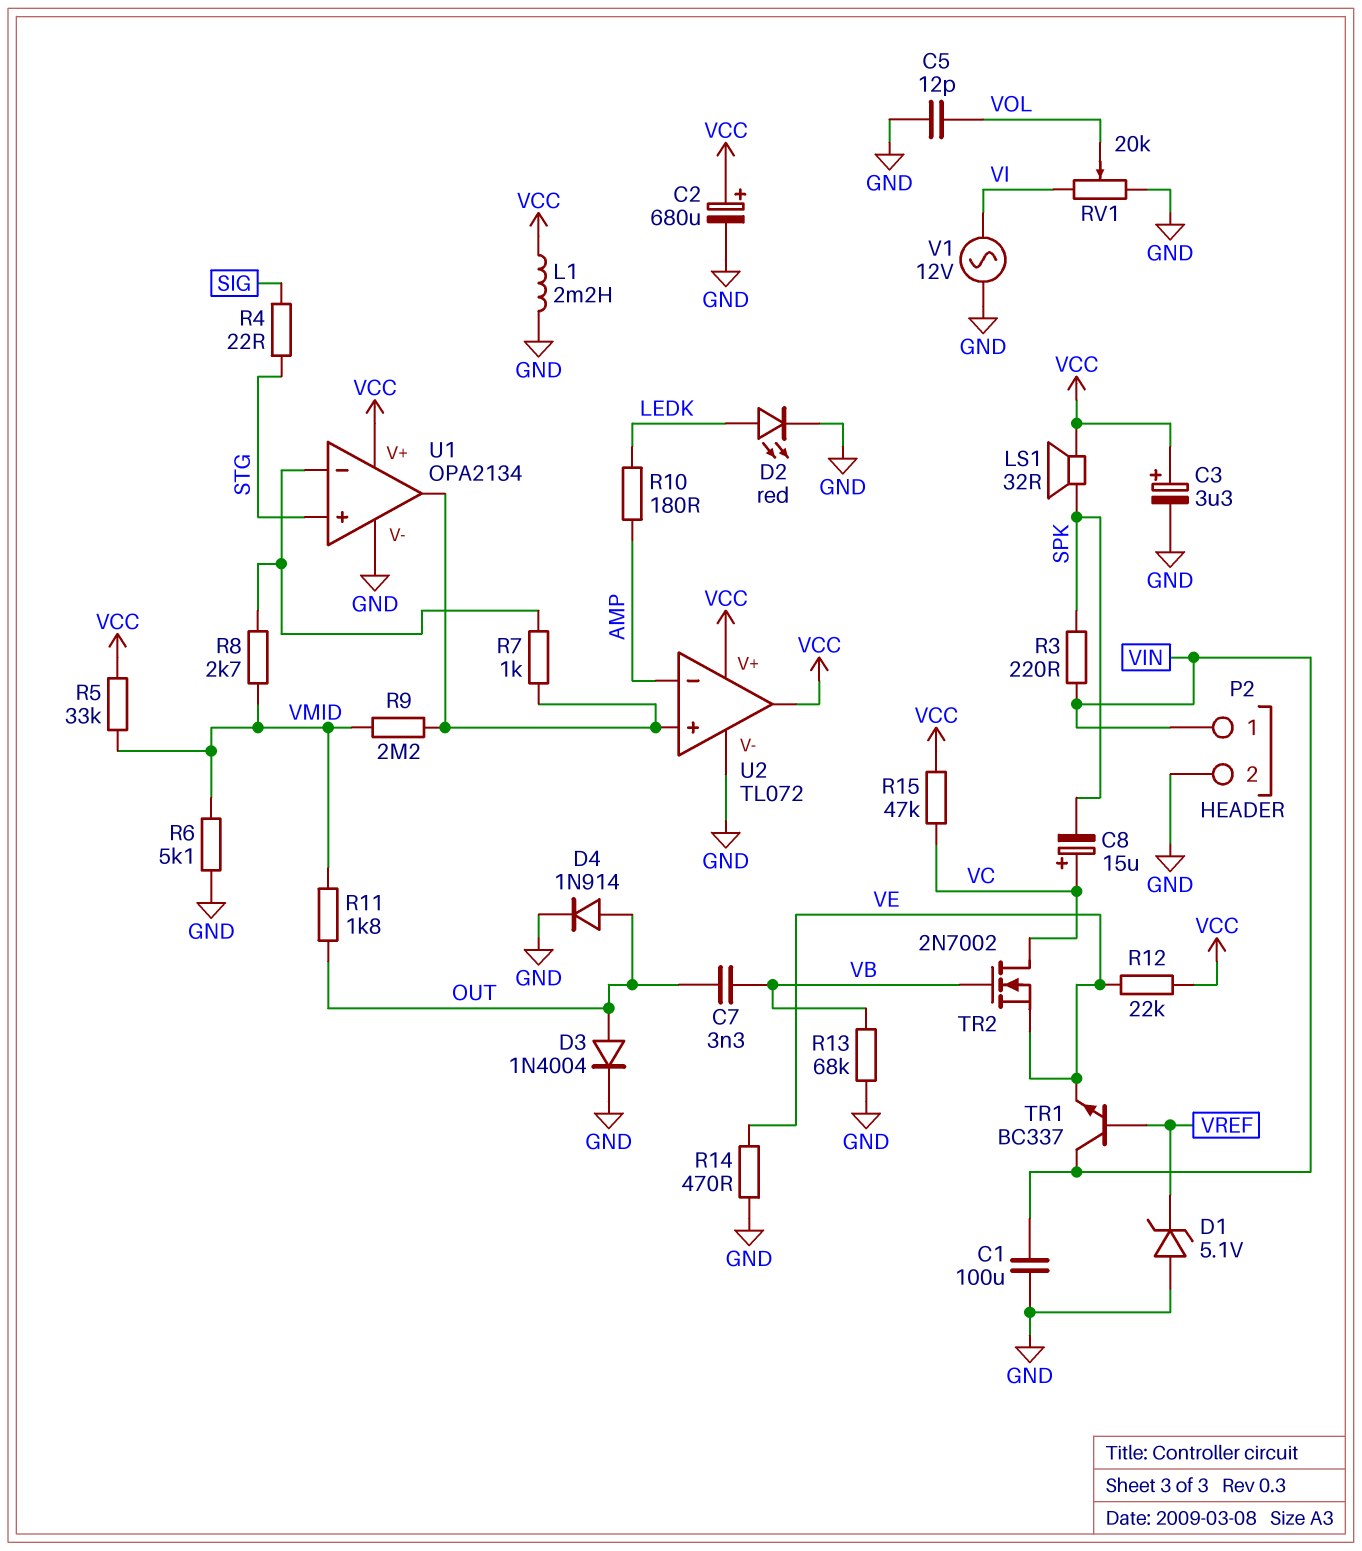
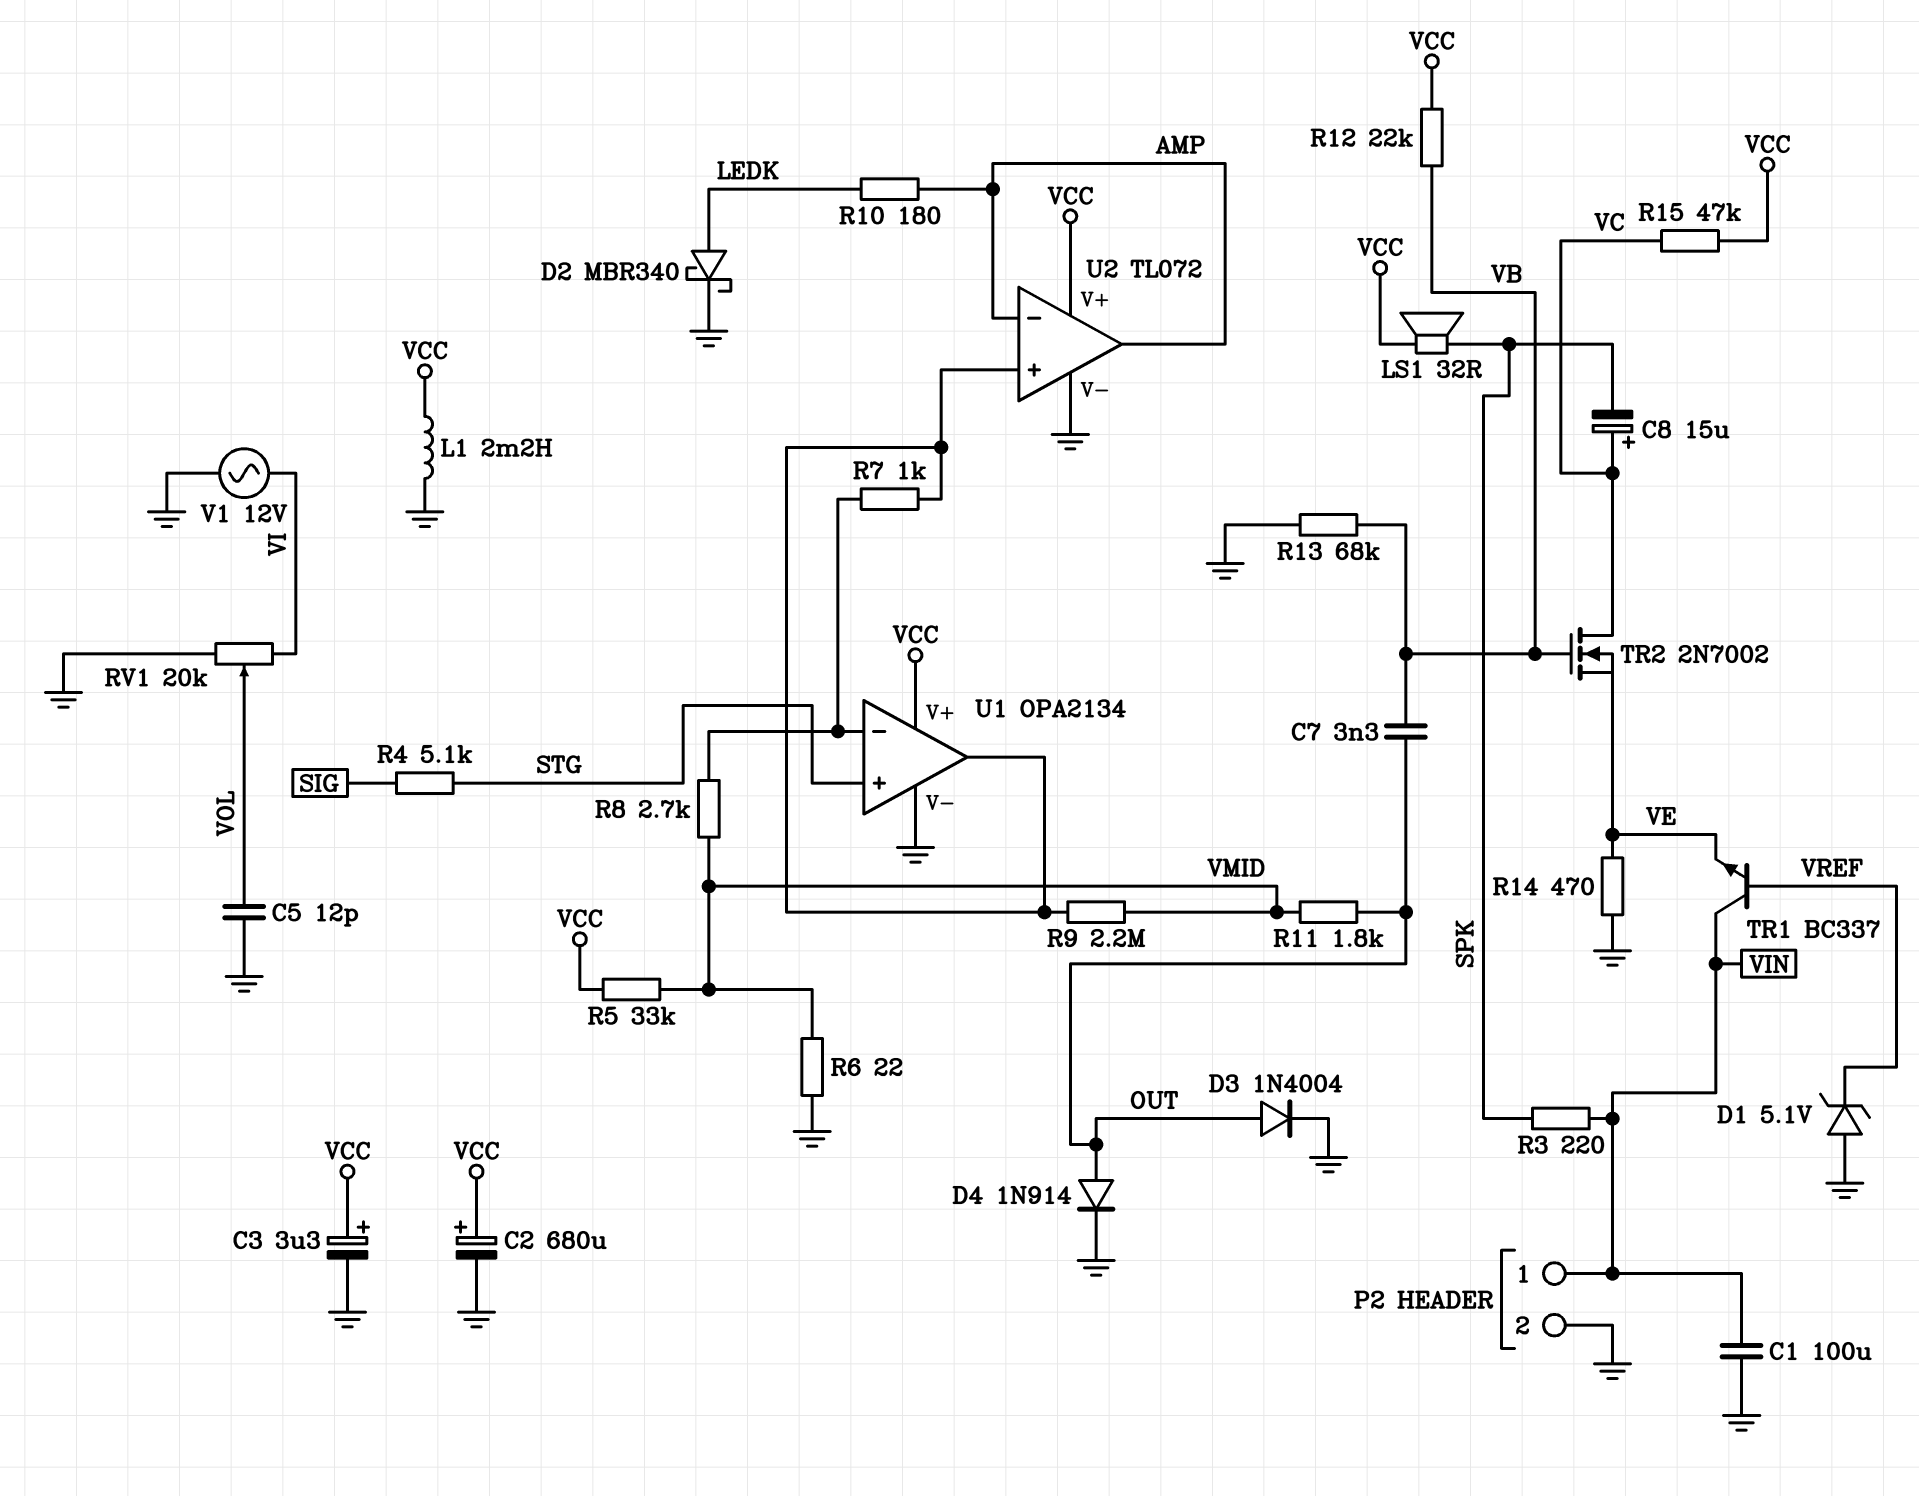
D2: LED red (A LEDK, K GND) -> schottky MBR340 (A LEDK, K GND)
R4: 22 (SIG, STG) -> 5.1k (SIG, STG)
R6: 5.1k (GND, VMID) -> 22 (GND, VMID)
R12: 22k (VCC, VE) -> 22k (VB, VCC)
U2 pin out: VCC -> AMP

